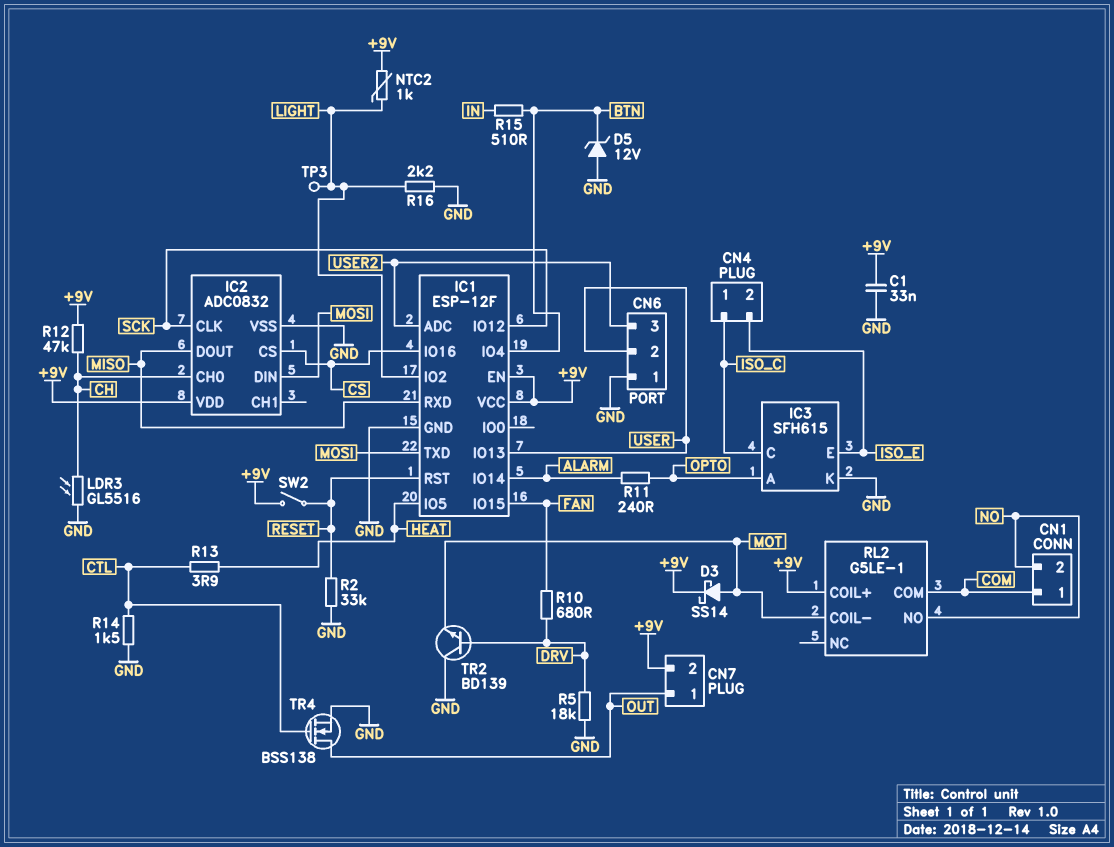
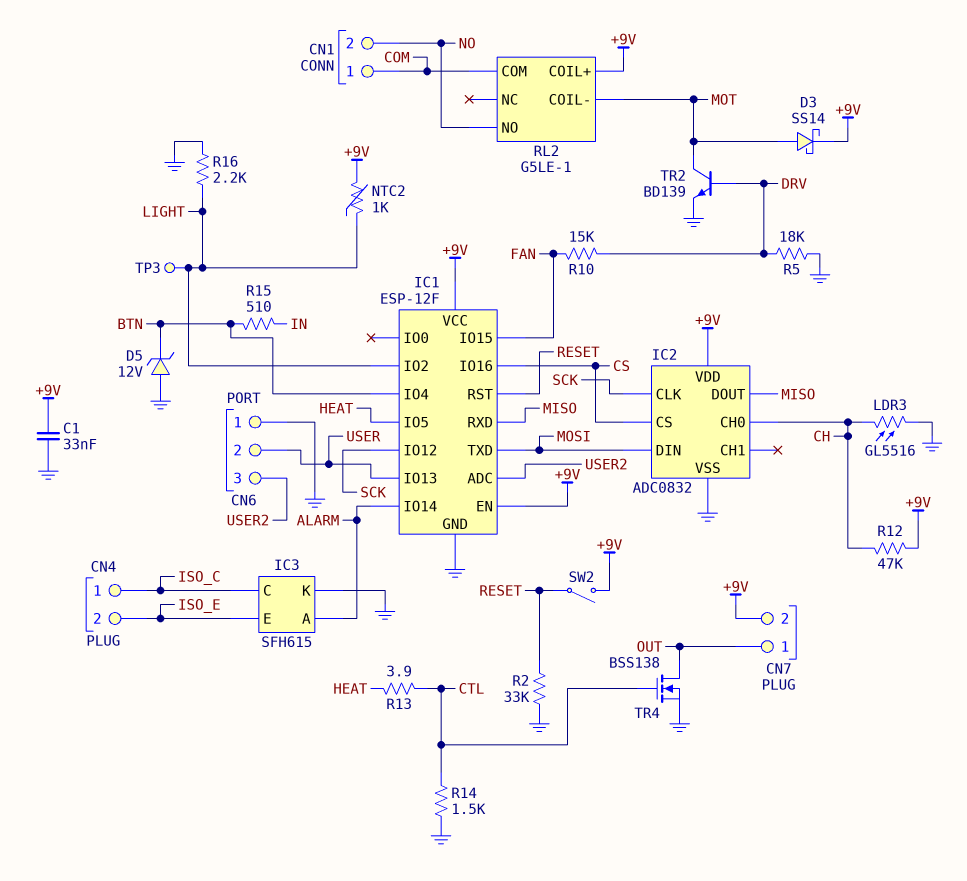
IC3 pin A: OPTO -> ALARM
R10: 680 (DRV, FAN) -> 15k (DRV, FAN)
R11: 240 (ALARM, OPTO) -> none
TR2: NPN BD139 (B DRV, C GND, E MOT) -> NPN BD139 (B DRV, C MOT, E GND)

